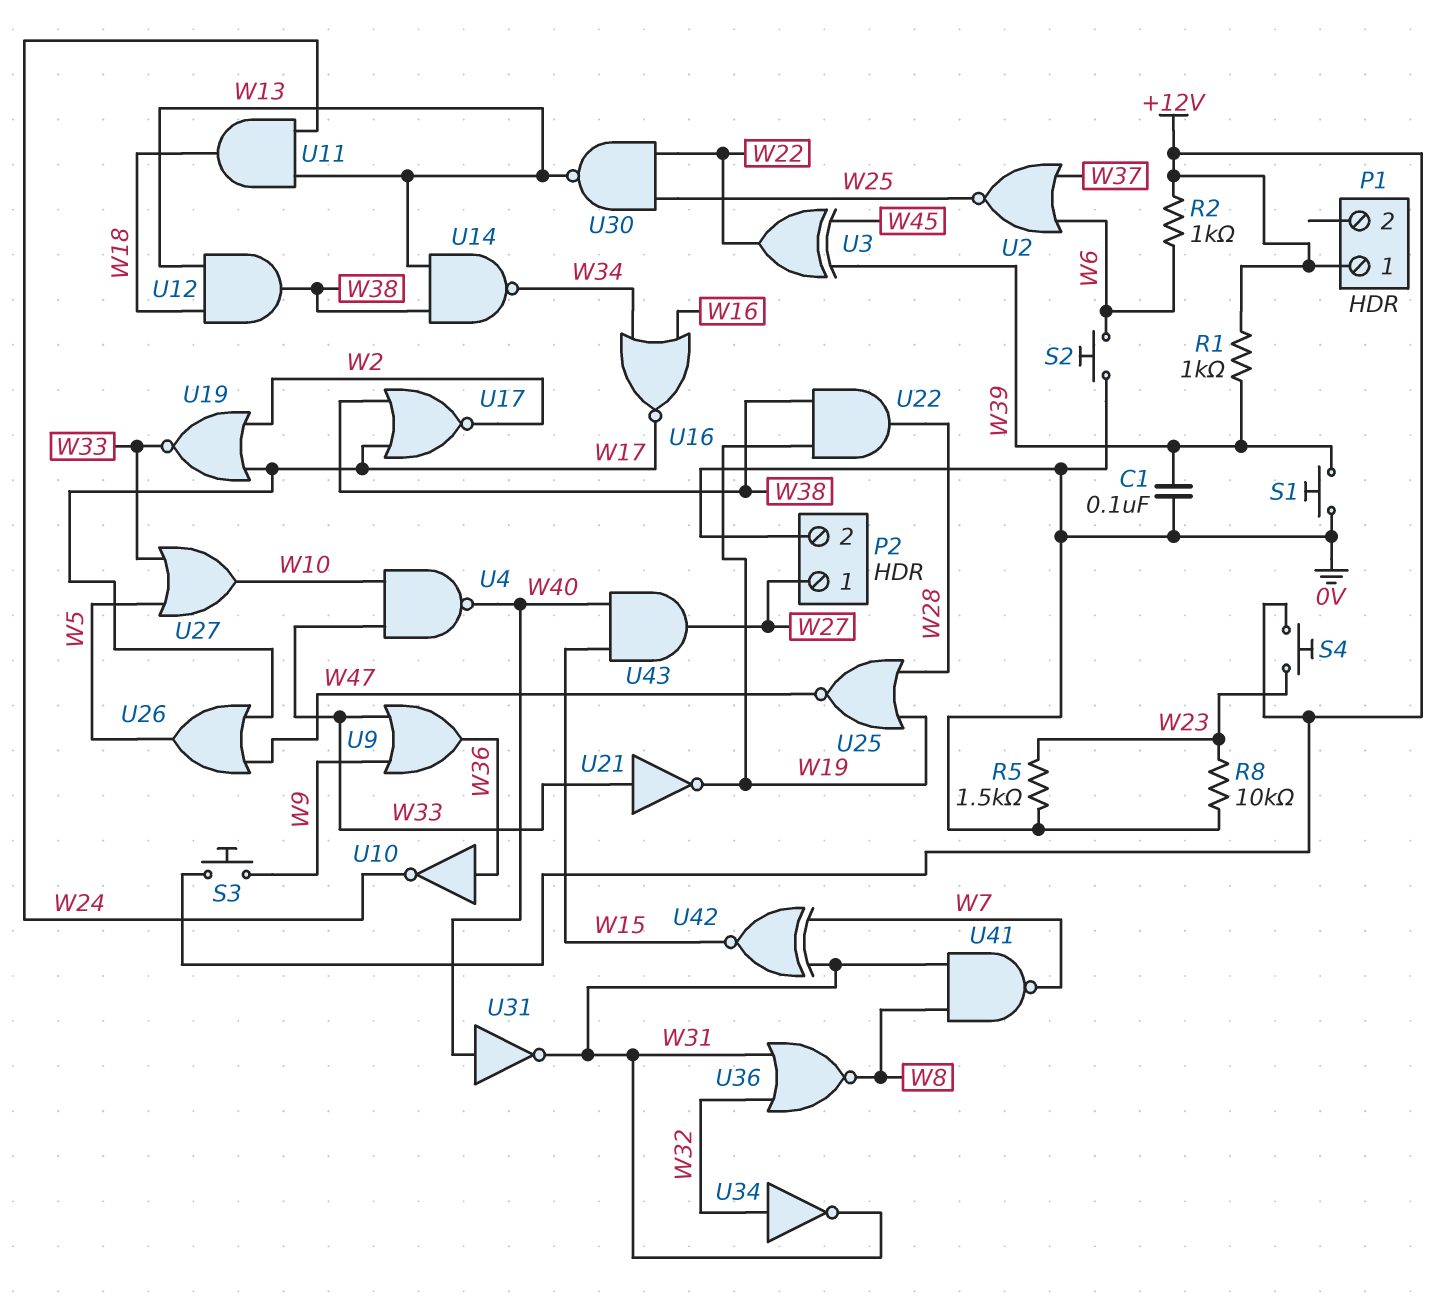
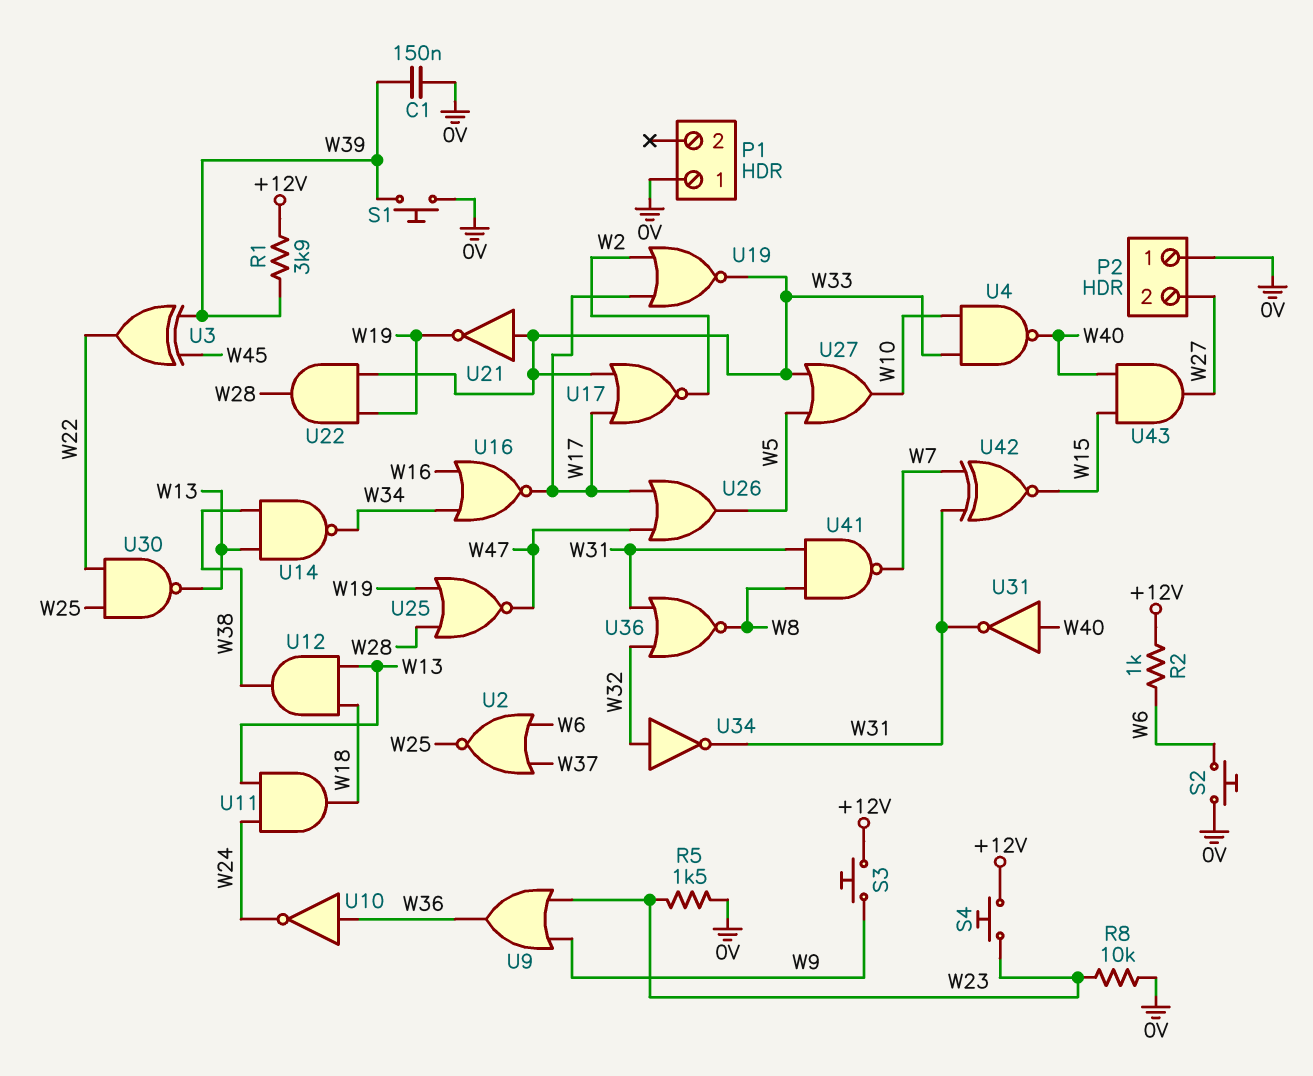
C1: 100nF (0V, W39) -> 150nF (0V, W39)
P1 pin 1: +12V -> 0V
P2 pin 1: W27 -> 0V
P2 pin 2: 0V -> W27
R1: 1k (+12V, W39) -> 3.9k (+12V, W39)
U9: OR (in W9, in W33, out W36) -> OR (in W9, in W23, out W36)
U17: NOR (in W17, in W38, out W2) -> NOR (in W17, in W33, out W2)
U22: AND (in W19, in W38, out W28) -> AND (in W19, in W33, out W28)

